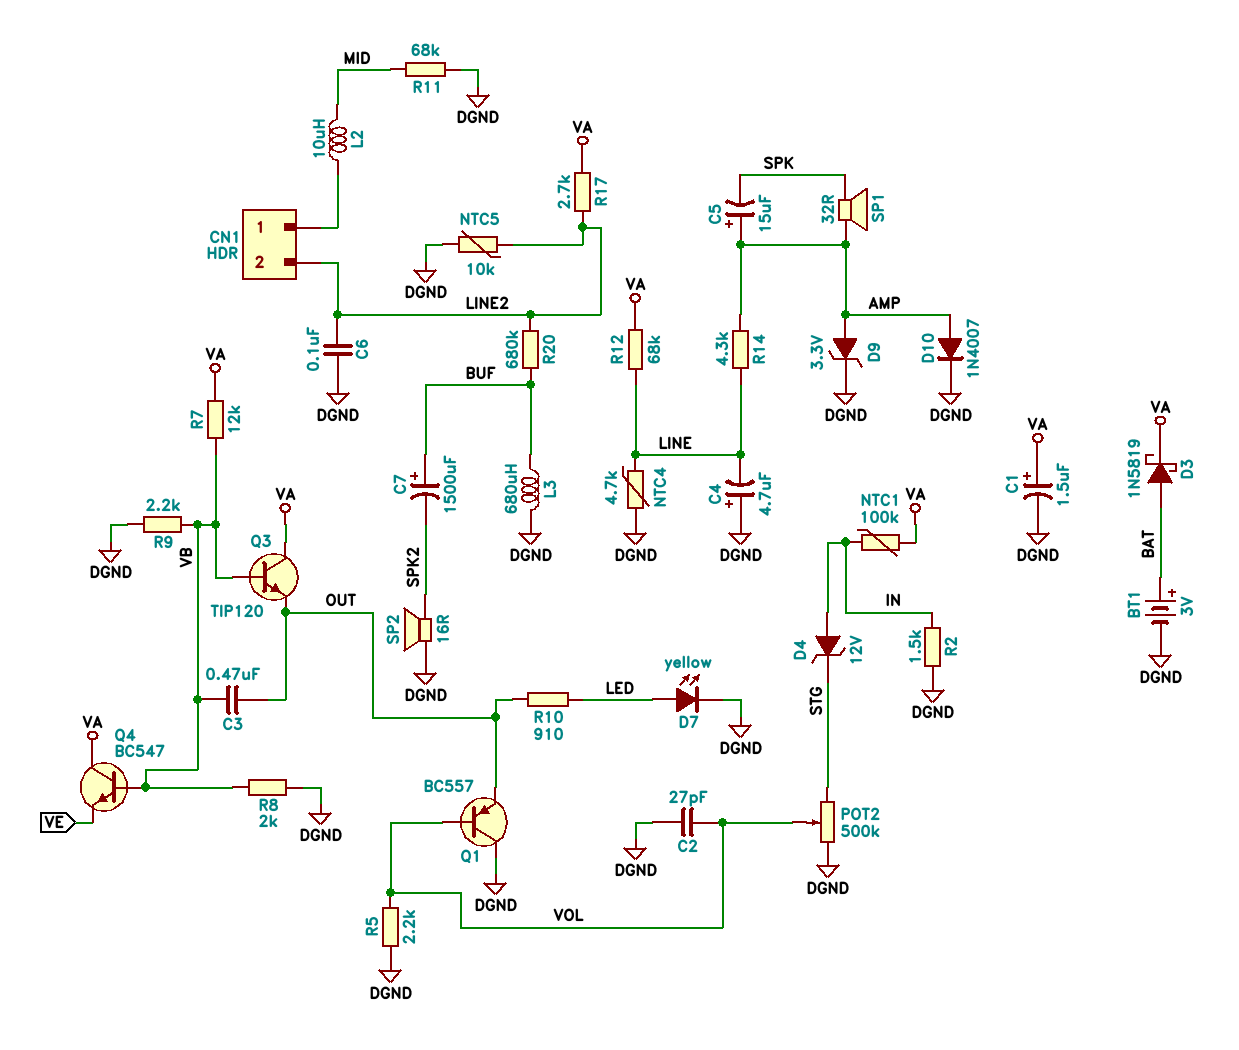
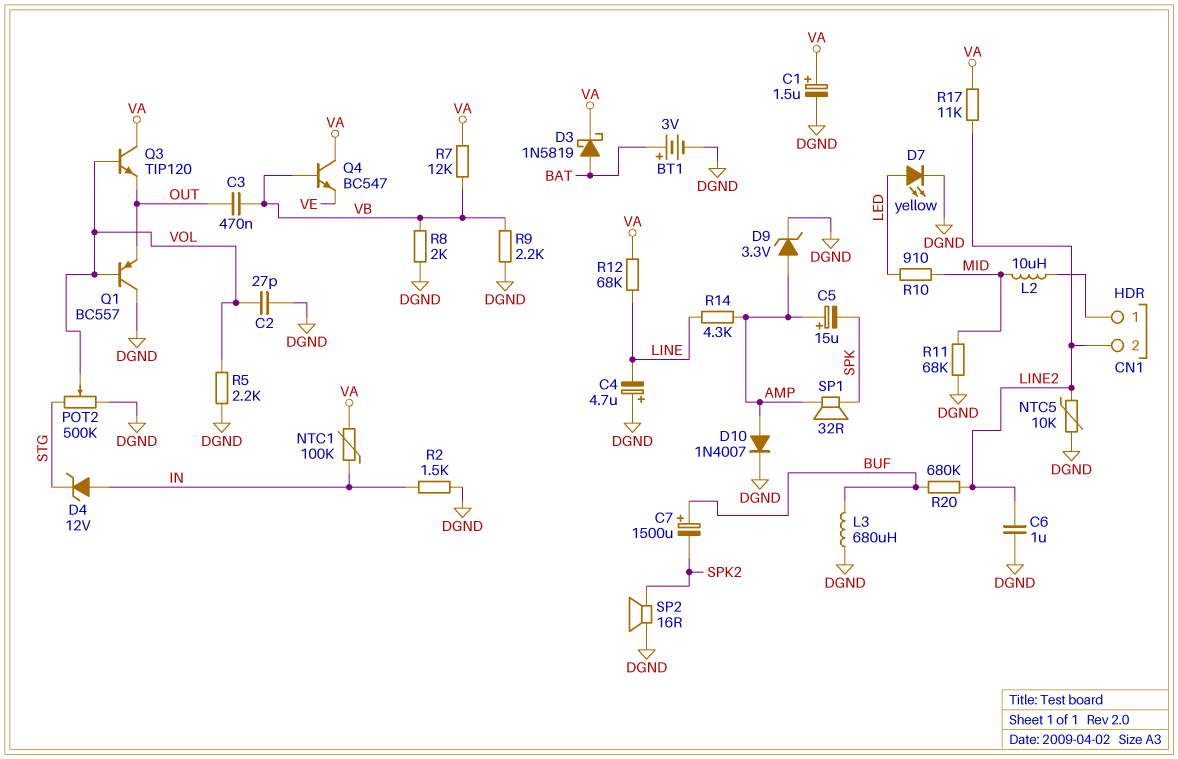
C6: 100nF (DGND, LINE2) -> 1uF (DGND, LINE2)
NTC4: 4.7k (DGND, LINE) -> none
Q3: NPN TIP120 (B VB, C VA, E OUT) -> NPN TIP120 (B VOL, C VA, E OUT)
R10: 910 (LED, OUT) -> 910 (LED, MID)
R17: 2.7k (LINE2, VA) -> 11k (LINE2, VA)

